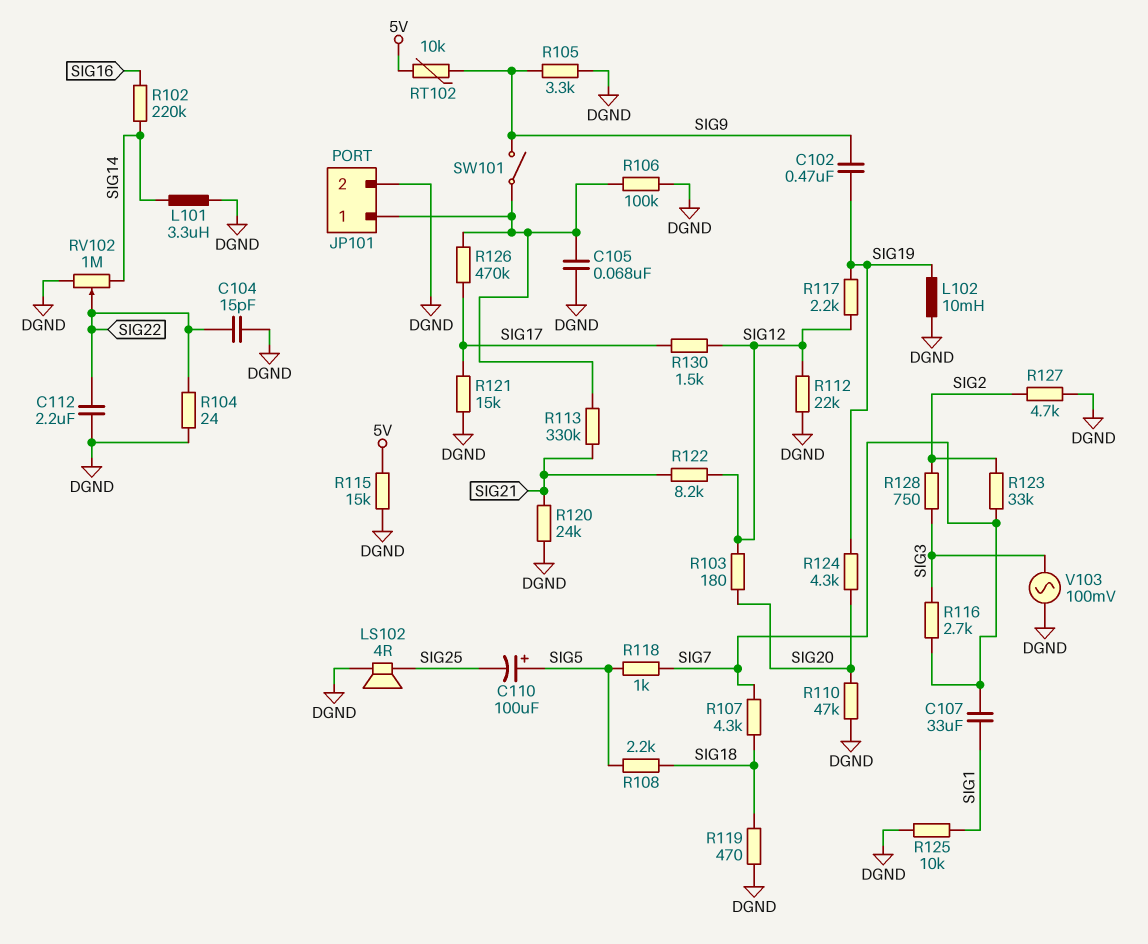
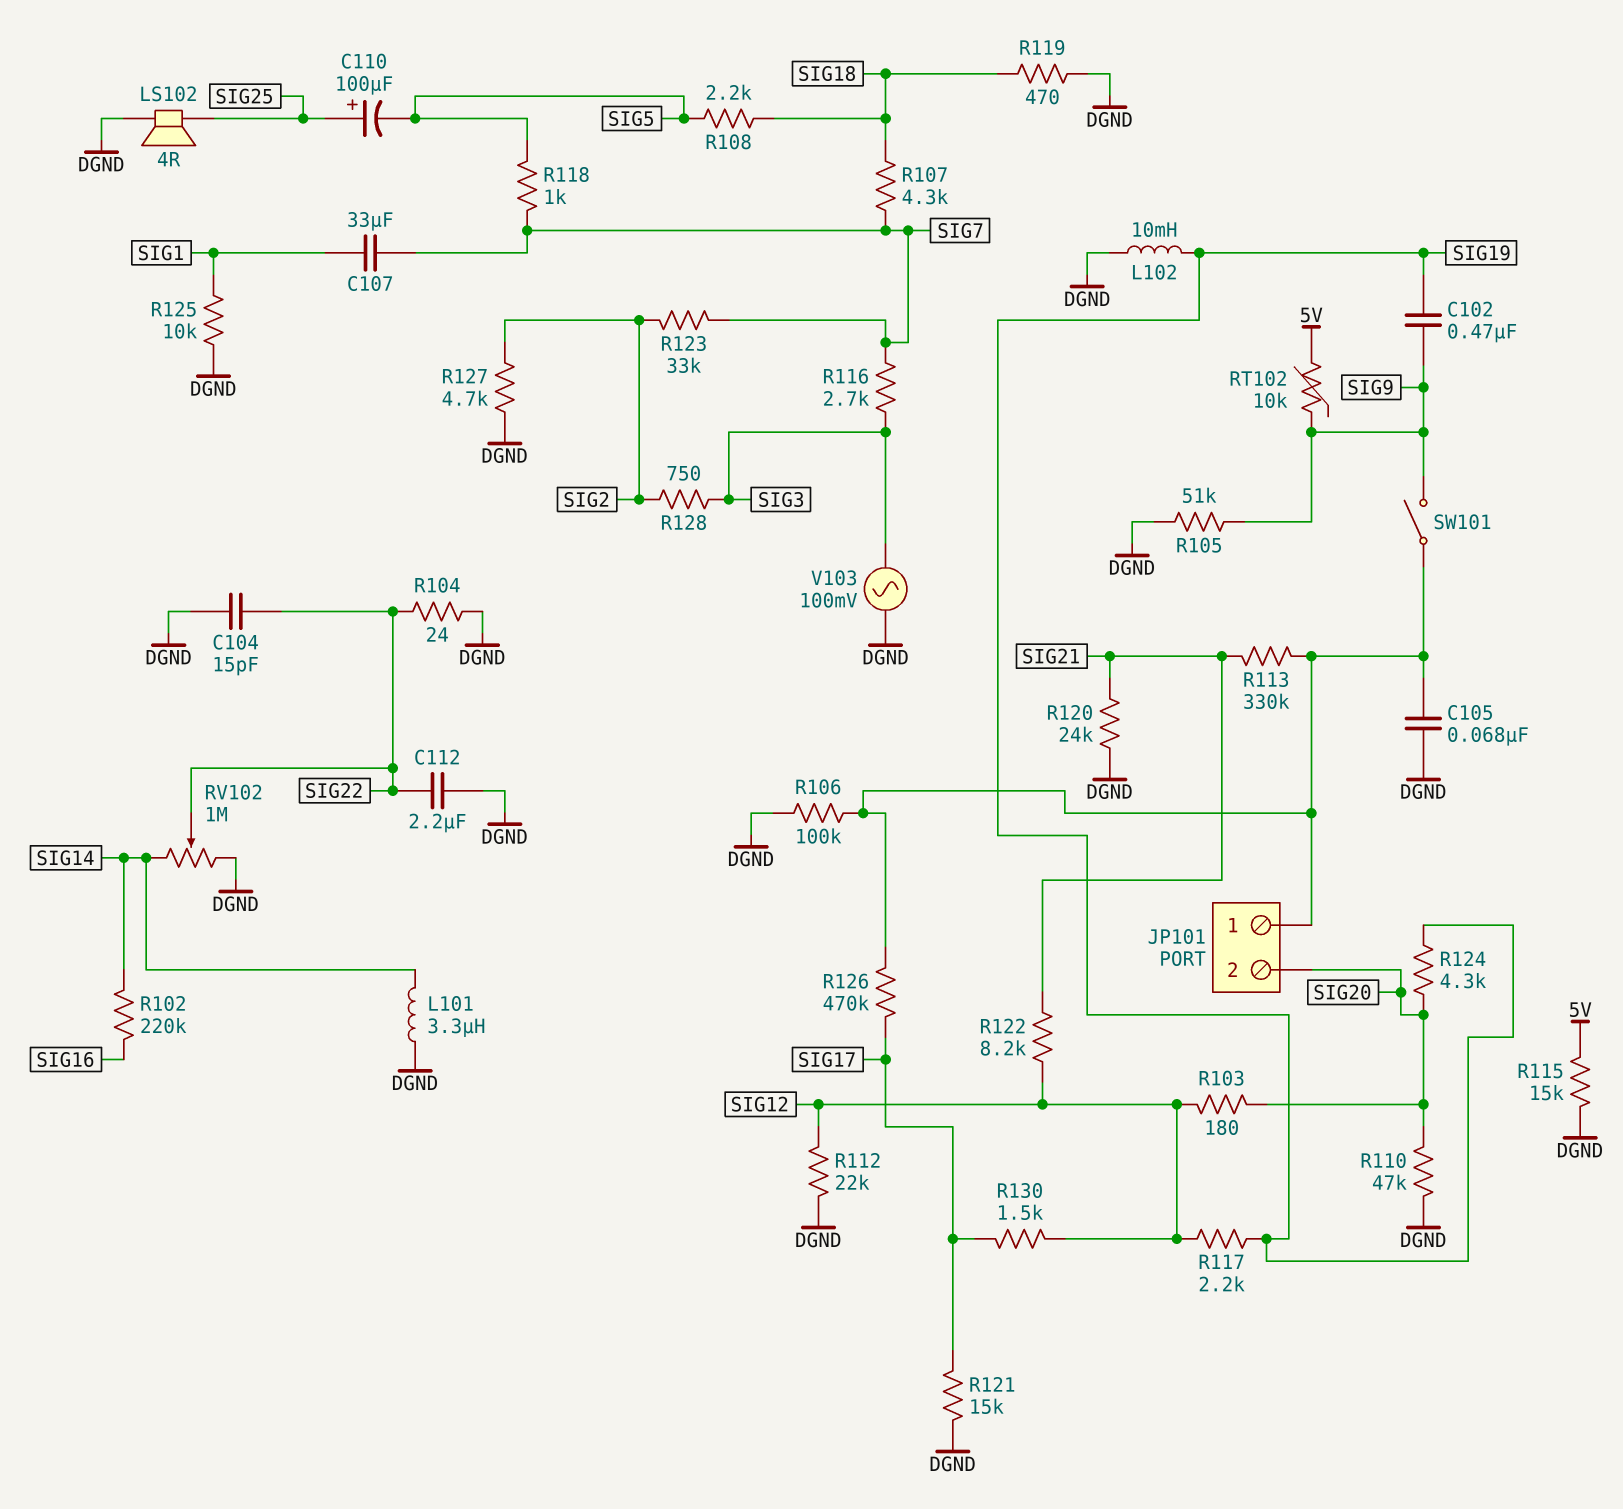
C110: 100uF (plus SIG5, minus SIG25) -> 100uF (plus SIG25, minus SIG5)
JP101 pin 2: DGND -> SIG20
R105: 3.3k (DGND, SIG9) -> 51k (DGND, SIG9)

